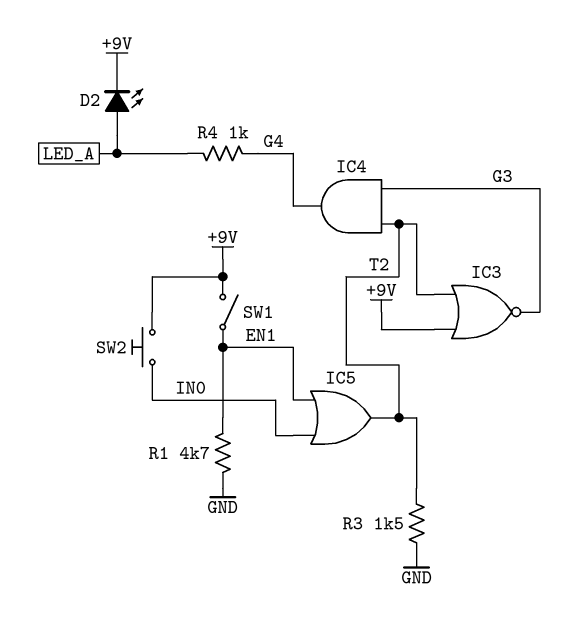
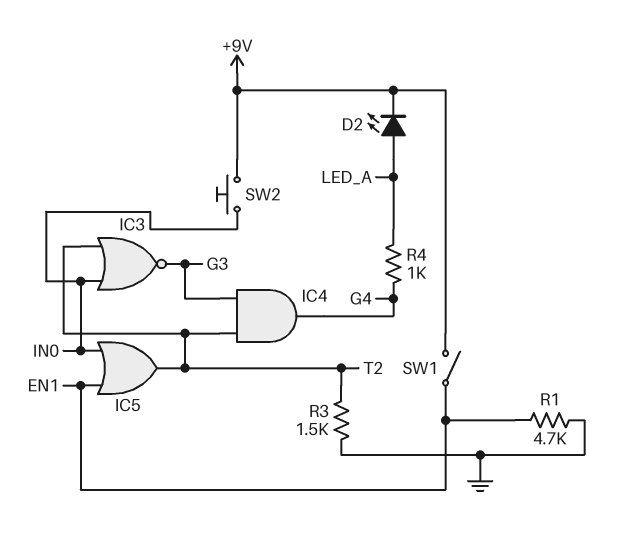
IC3: NOR (in +9V, in T2, out G3) -> NOR (in IN0, in T2, out G3)

